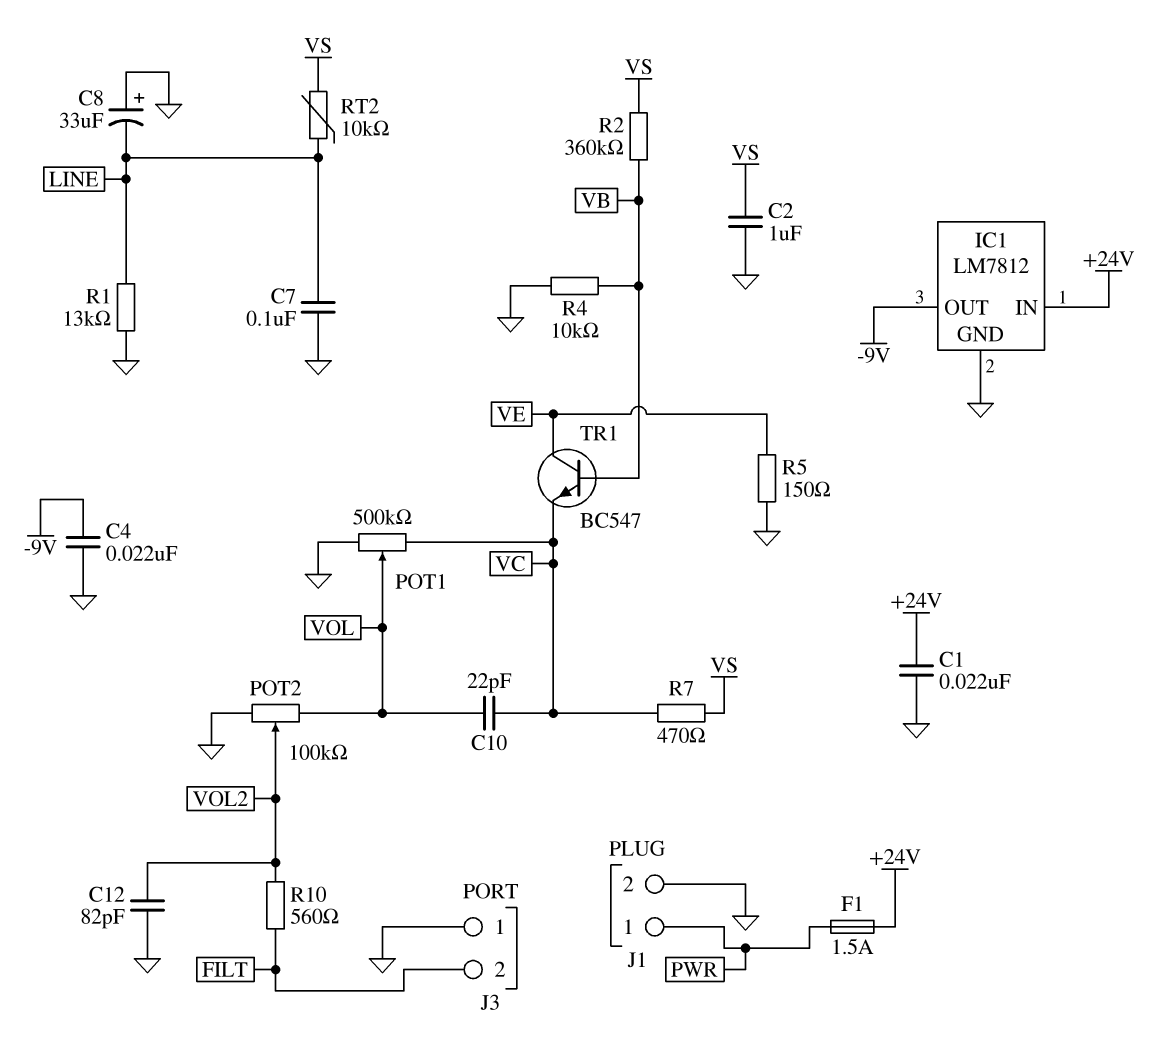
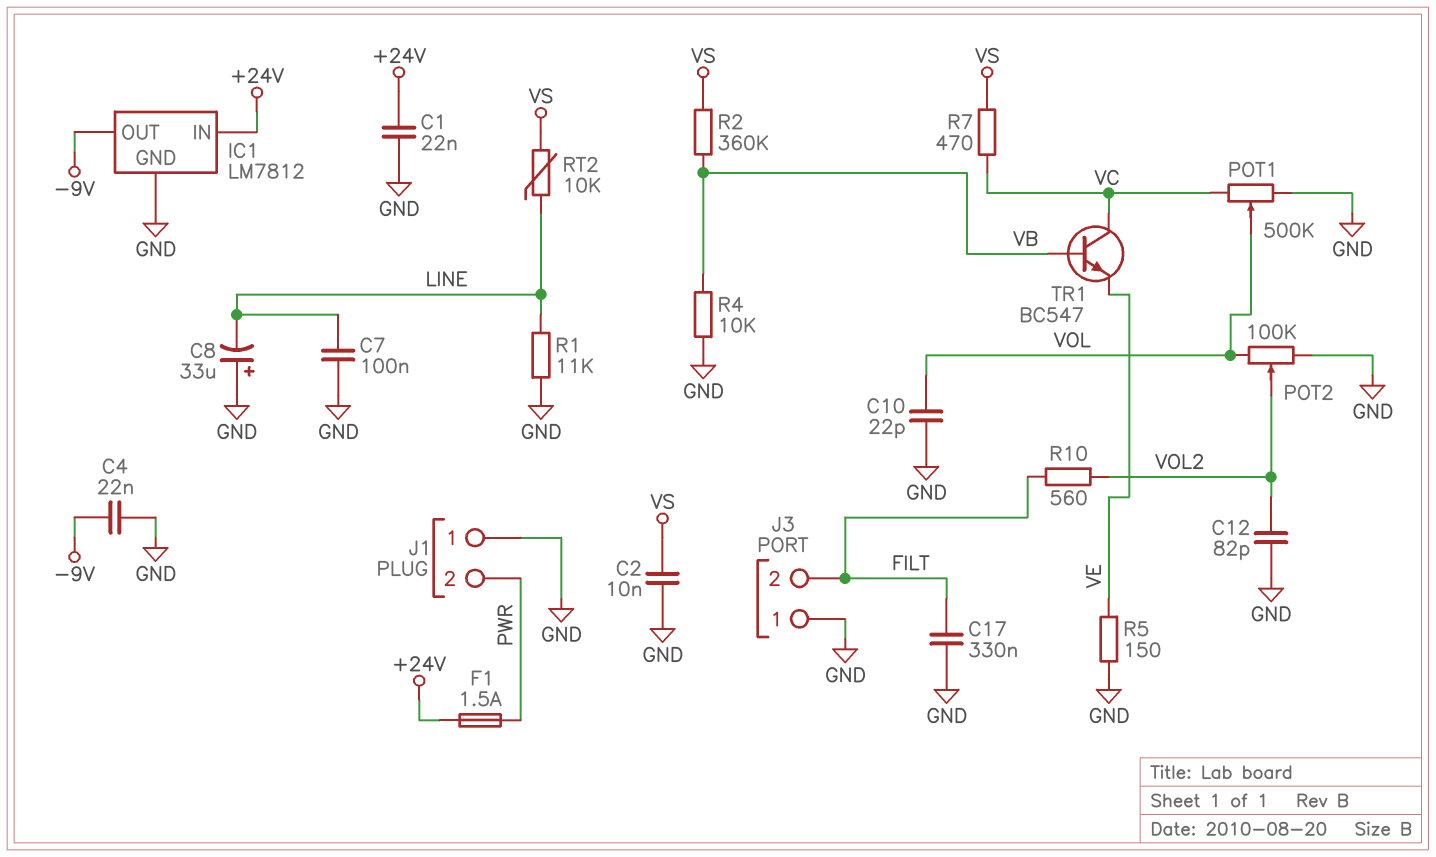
C2: 1uF (GND, VS) -> 10nF (GND, VS)
C10: 22pF (VC, VOL) -> 22pF (GND, VOL)
C17: none -> 330nF (FILT, GND)
J1 pin 1: PWR -> GND
J1 pin 2: GND -> PWR
R1: 13k (GND, LINE) -> 11k (GND, LINE)
TR1: NPN BC547 (B VB, C VE, E VC) -> NPN BC547 (B VB, C VC, E VE)

